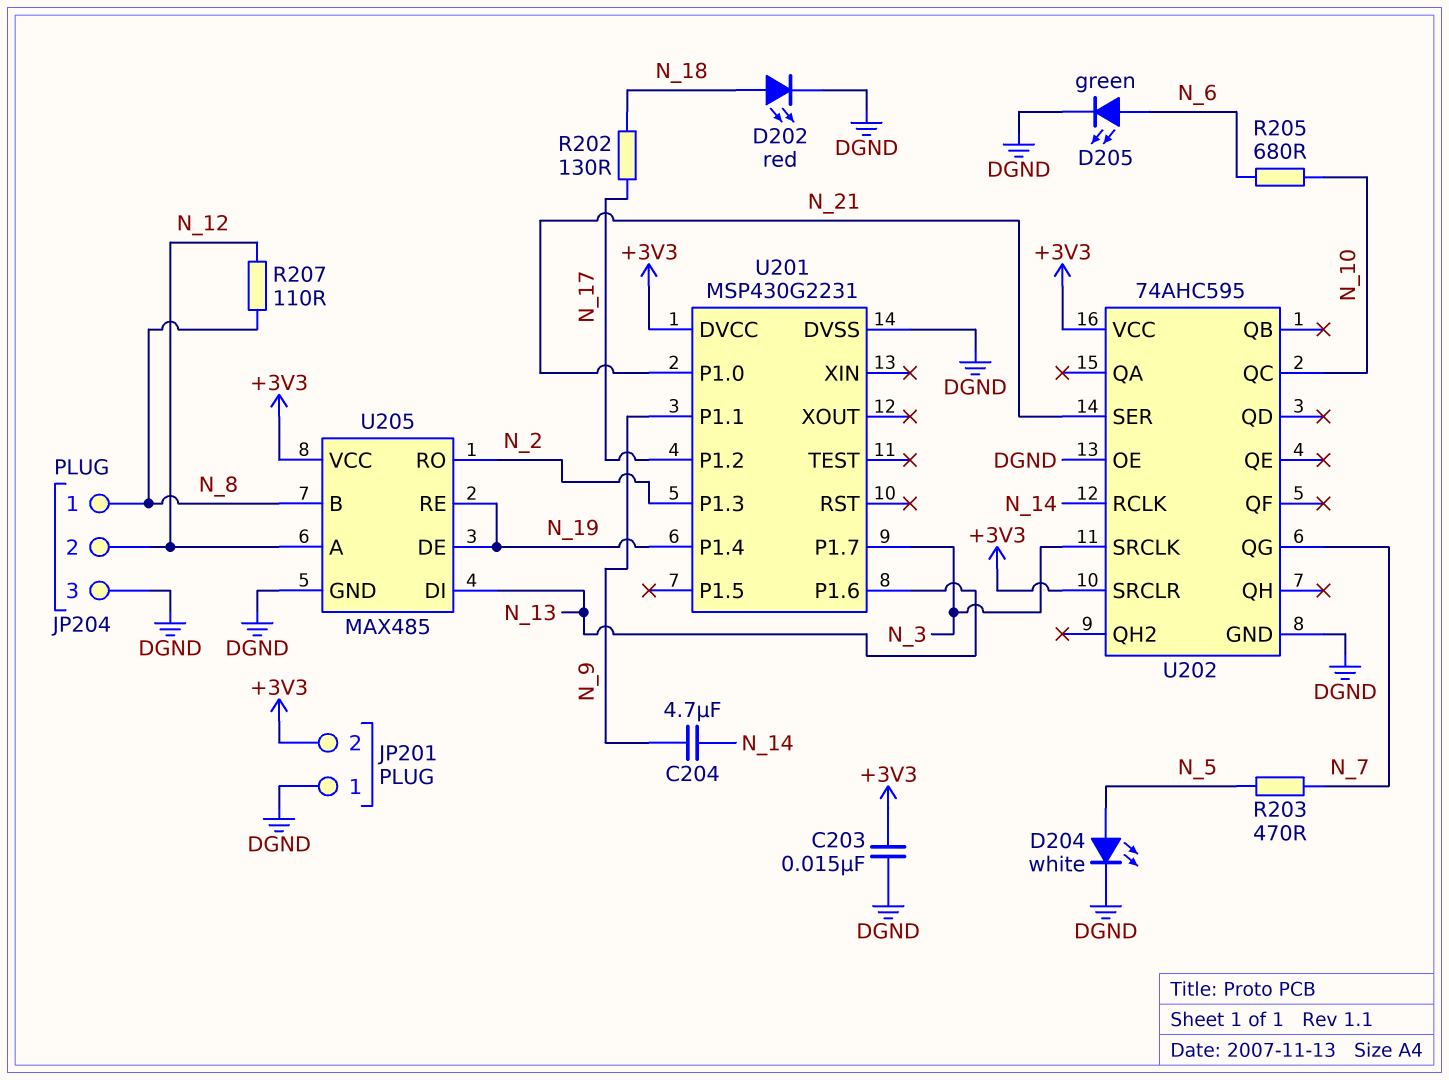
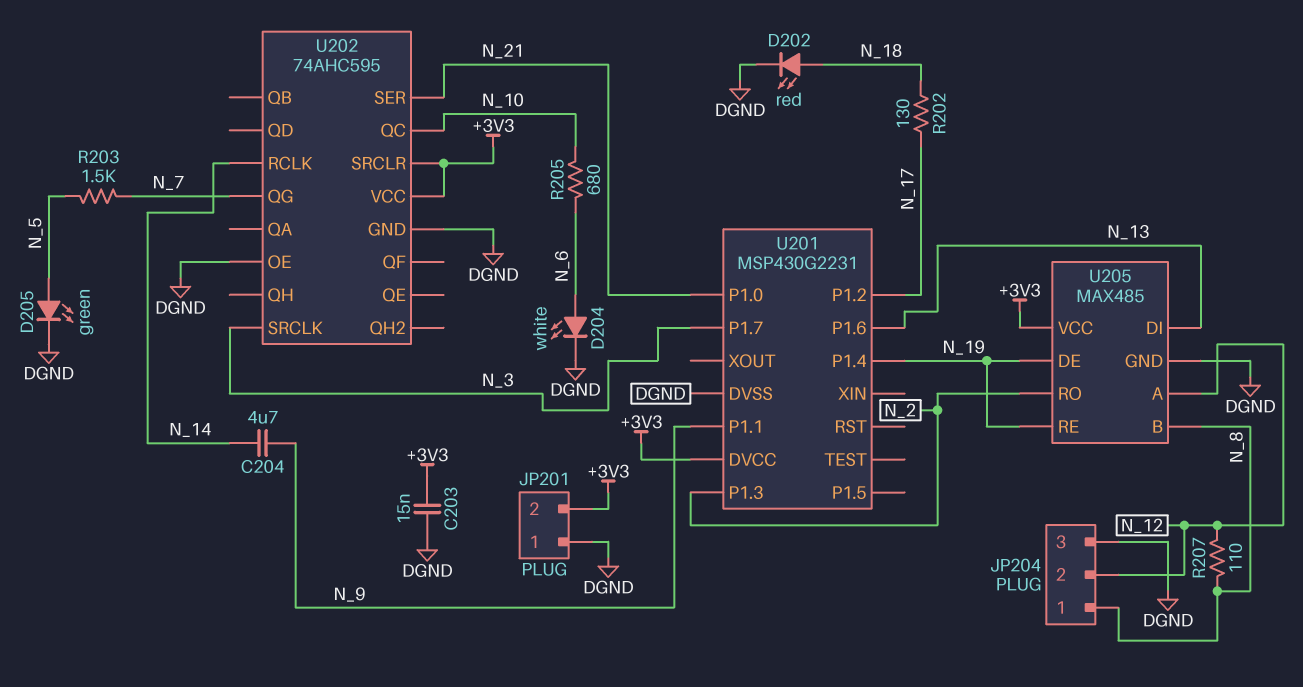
D204: LED white (A N_5, K DGND) -> LED white (A N_6, K DGND)
D205: LED green (A N_6, K DGND) -> LED green (A N_5, K DGND)
R203: 470 (N_5, N_7) -> 1.5k (N_5, N_7)

